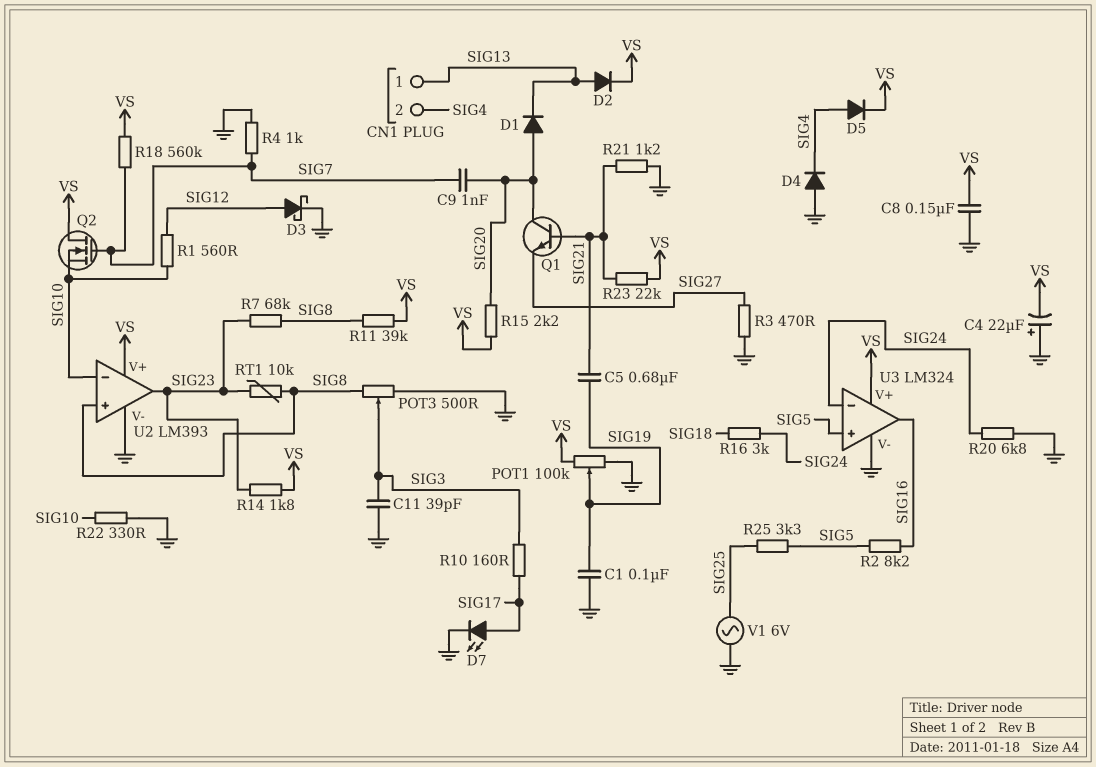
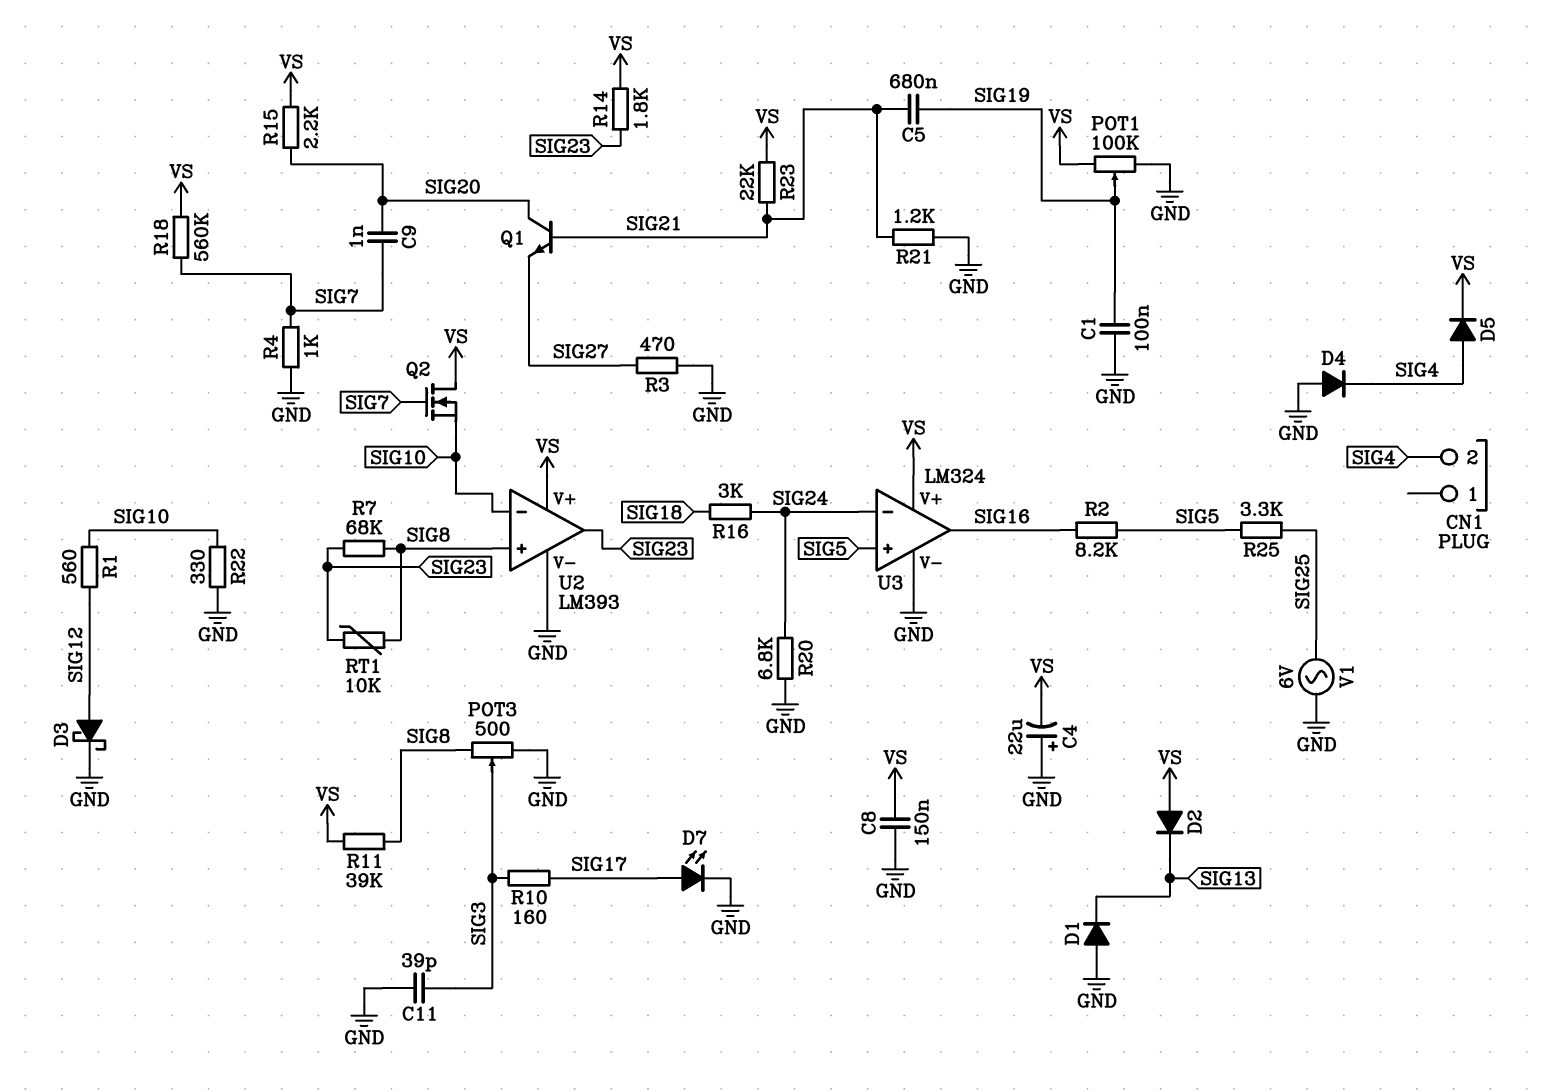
CN1 pin 1: SIG13 -> none
D1: diode (A SIG20, K SIG13) -> diode (A GND, K SIG13)
D2: diode (A SIG13, K VS) -> diode (A VS, K SIG13)

